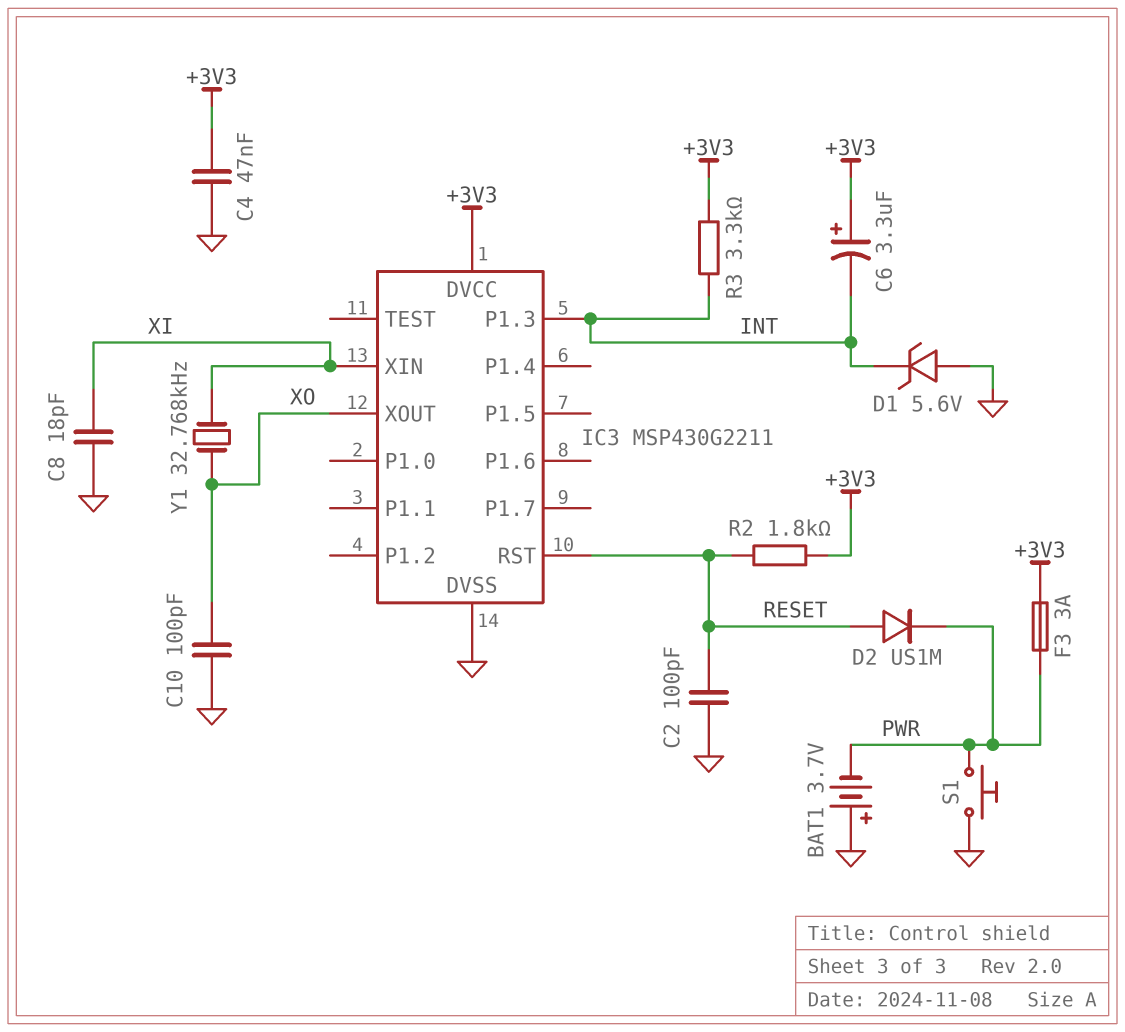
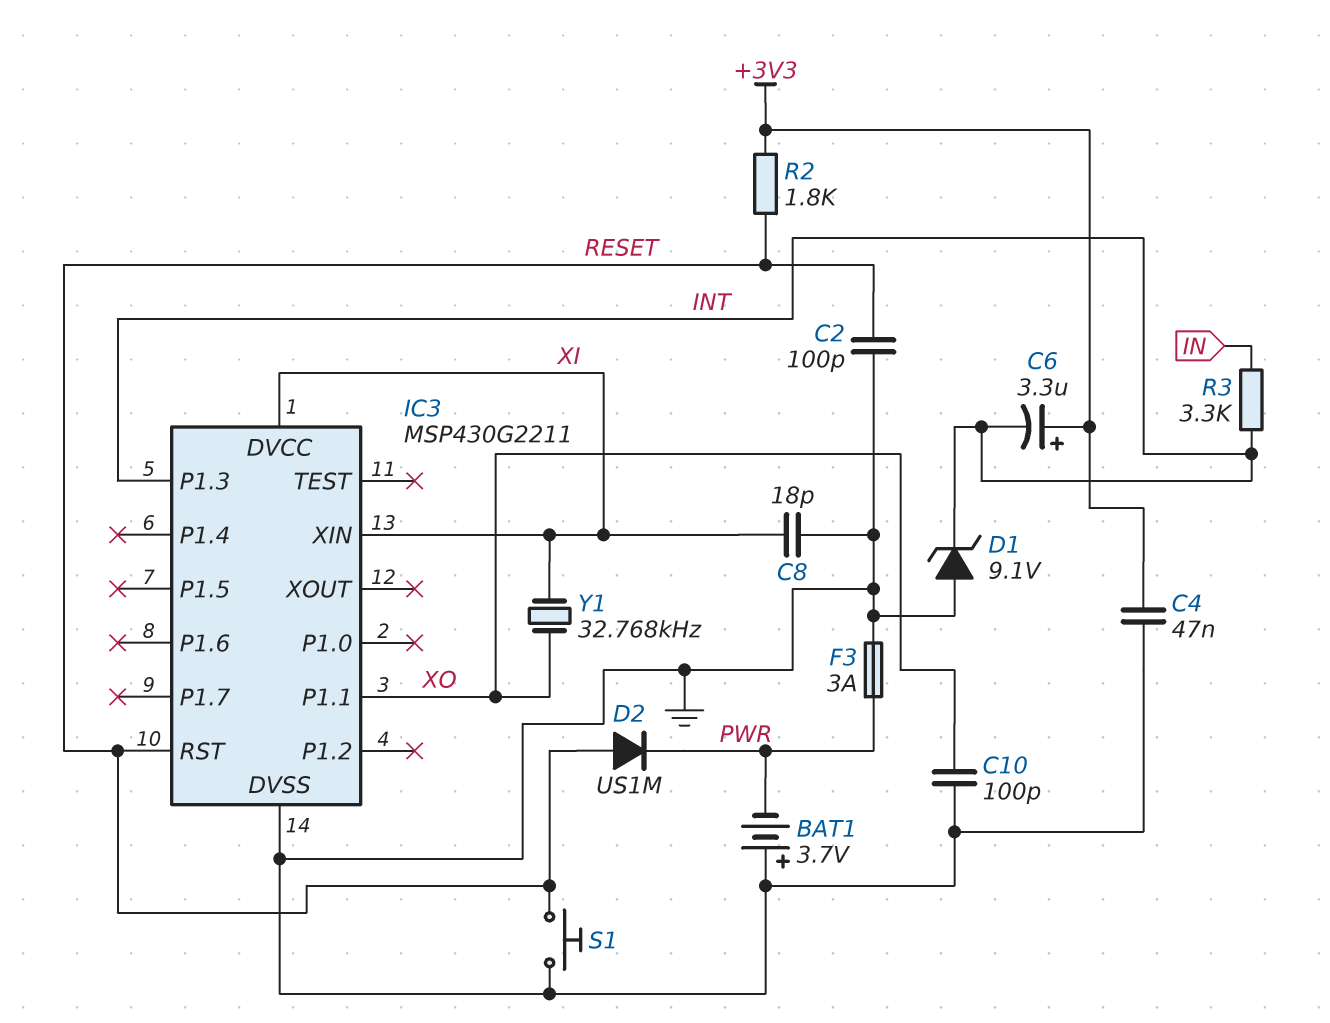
D1: zener 5.6V (A GND, K INT) -> zener 9.1V (A GND, K INT)
F3: 3A (+3V3, PWR) -> 3A (GND, PWR)
IC3 pin DVCC: +3V3 -> XI
IC3 pin P1.1: none -> XO
IC3 pin XOUT: XO -> none
R3: 3.3k (+3V3, INT) -> 3.3k (IN, INT)
S1: button (GND, PWR) -> button (GND, RESET)

